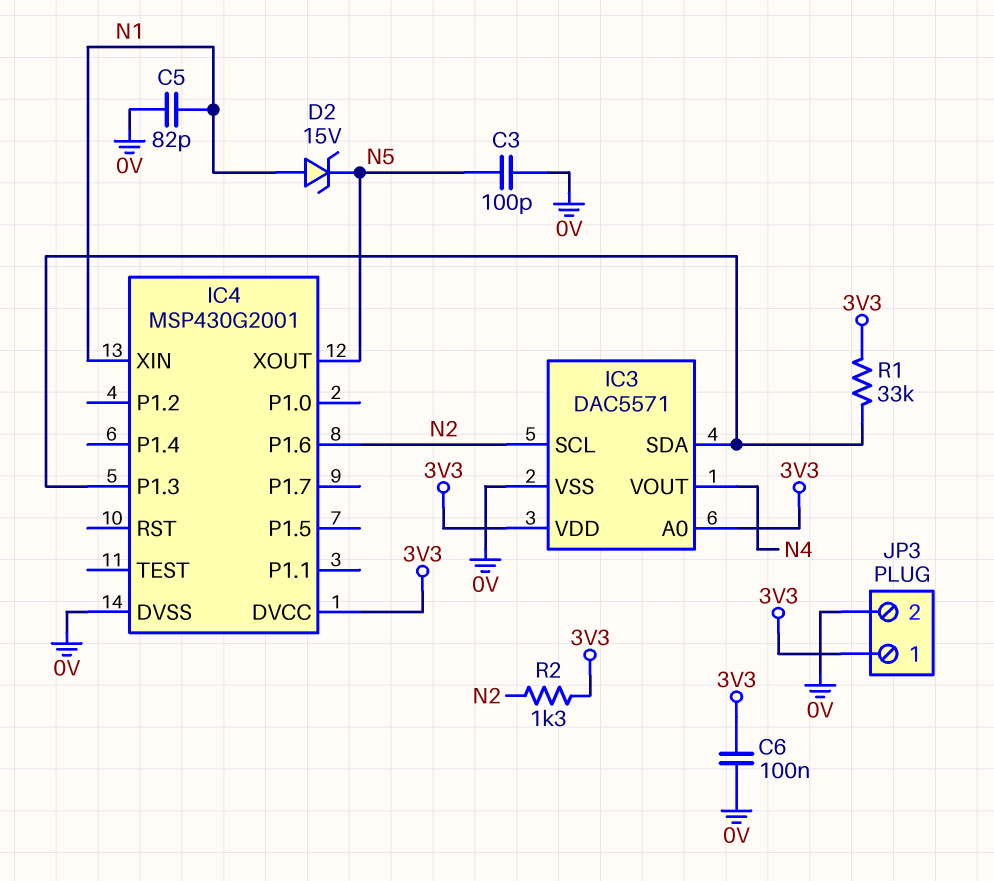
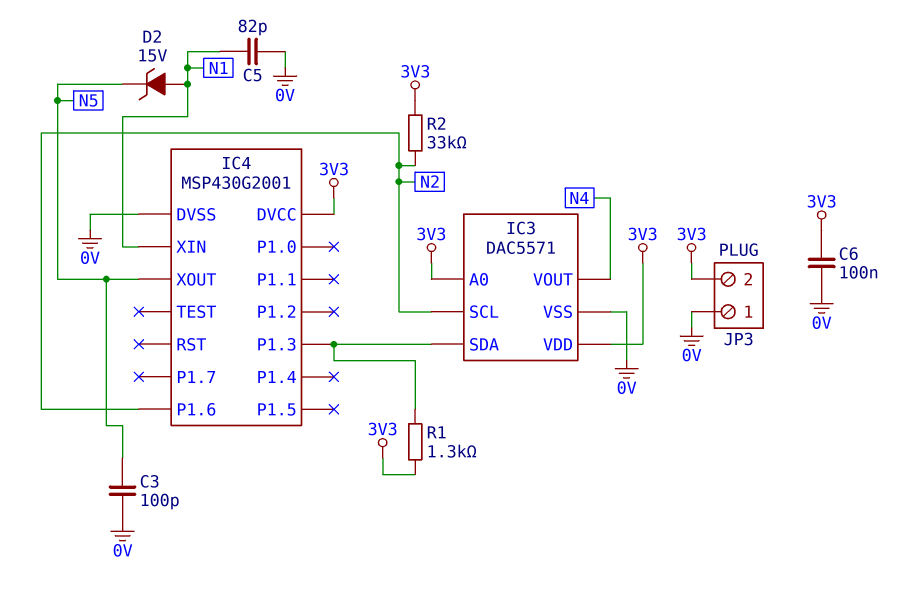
JP3 pin 1: 3V3 -> 0V
JP3 pin 2: 0V -> 3V3
R1: 33k (3V3, IC3/SDA) -> 1.3k (3V3, IC3/SDA)
R2: 1.3k (3V3, N2) -> 33k (3V3, N2)

